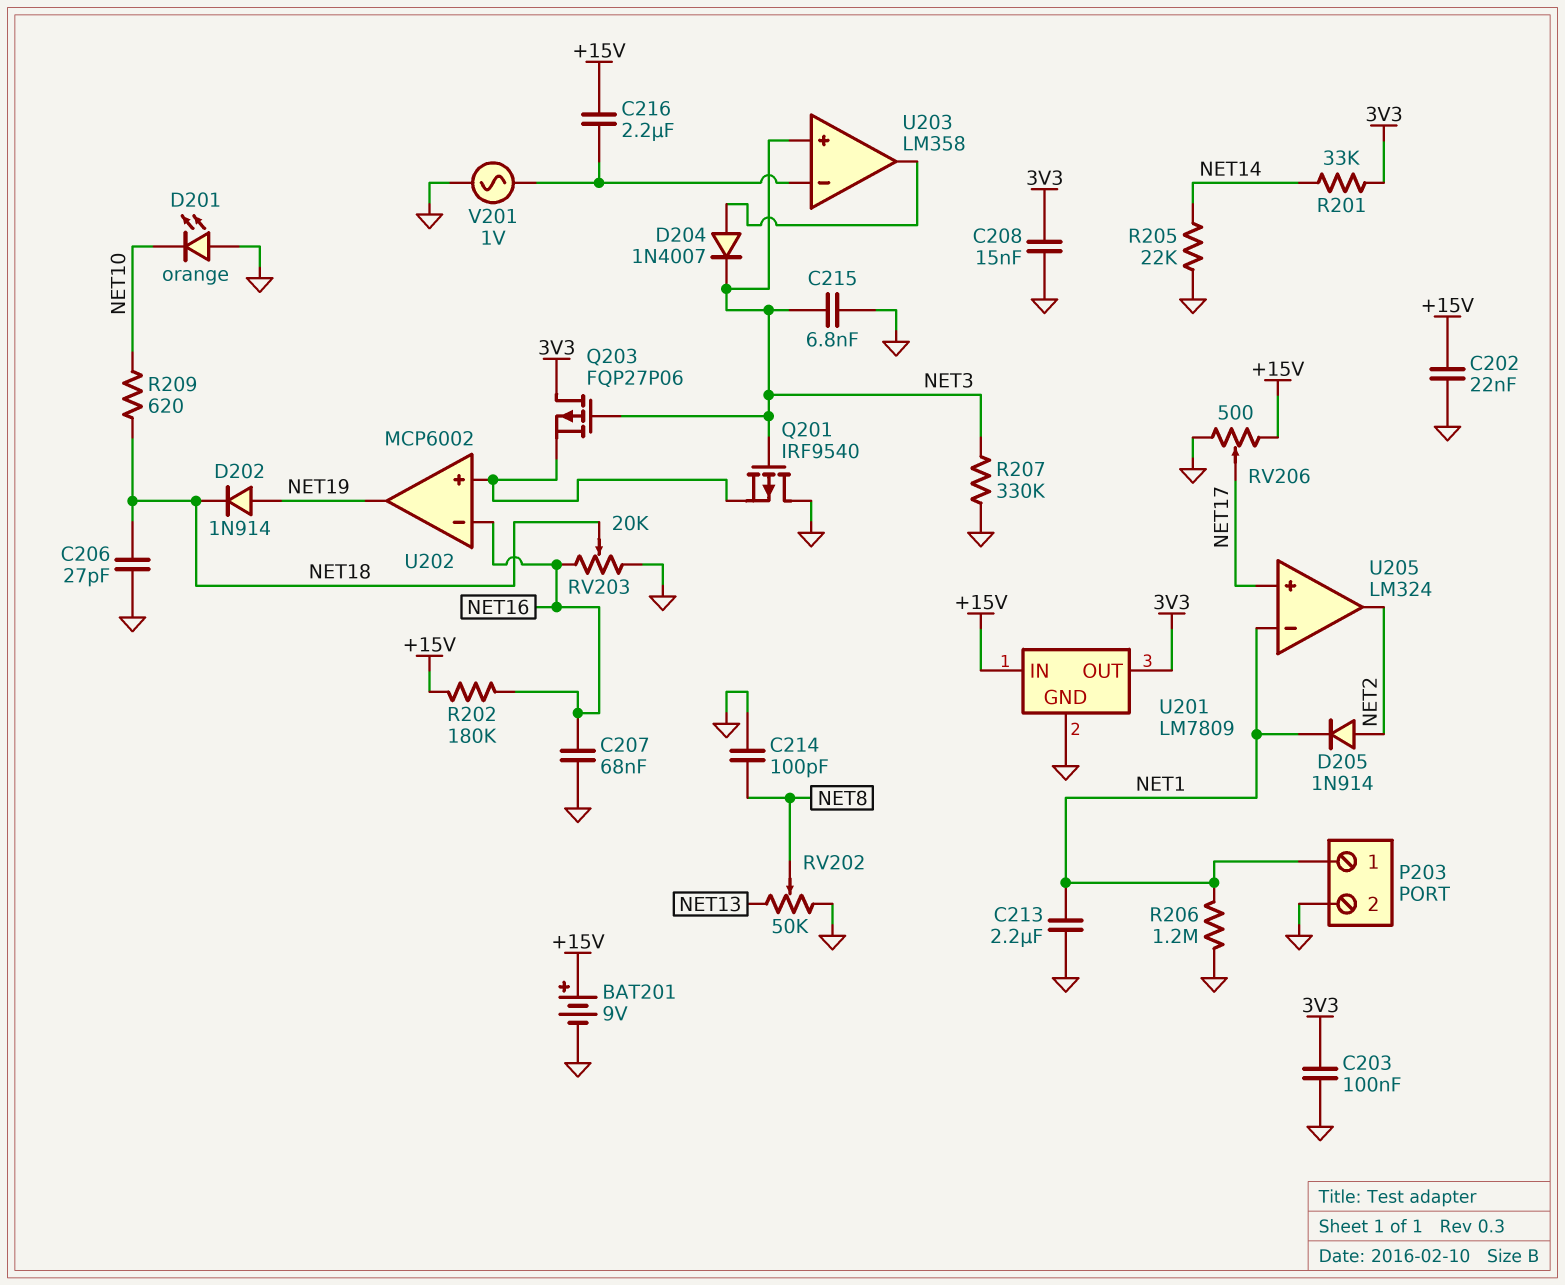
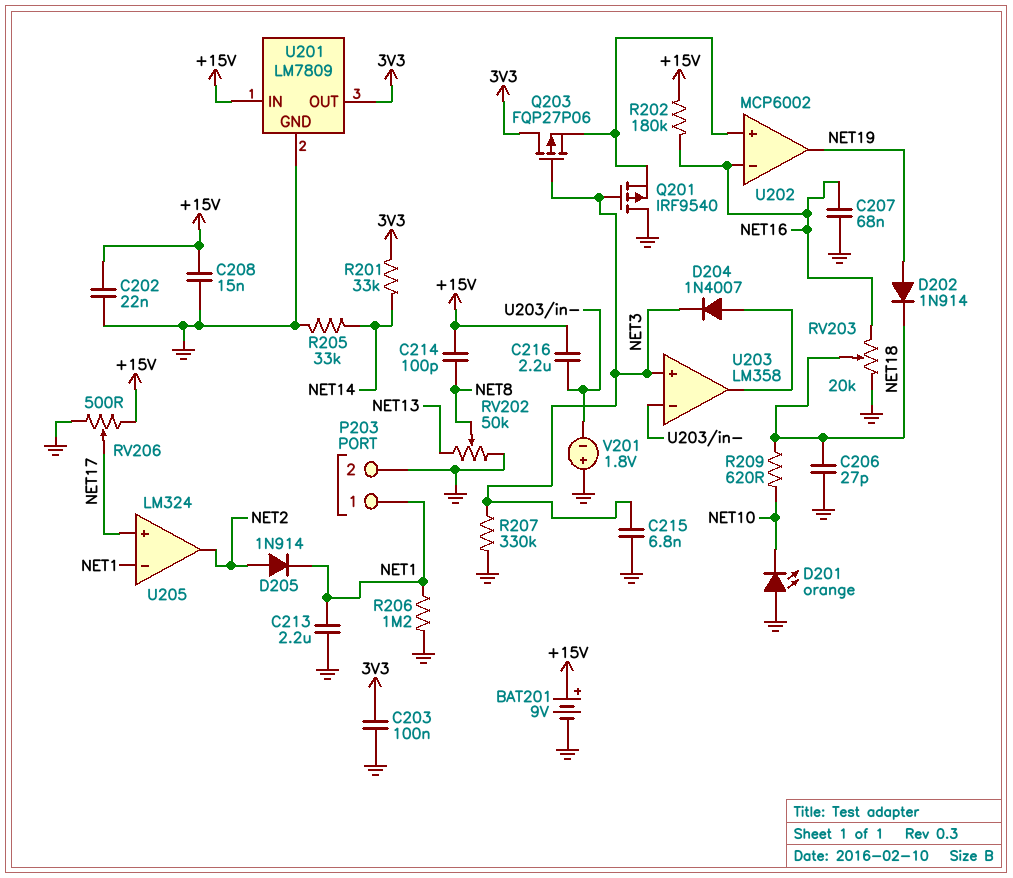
C208: 15nF (3V3, GND) -> 15nF (+15V, GND)
C214: 100pF (GND, NET8) -> 100pF (+15V, NET8)
R205: 22k (GND, NET14) -> 33k (GND, NET14)
V201: AC 1V (GND, U203/in-) -> 1.8V (plus GND, minus U203/in-)

